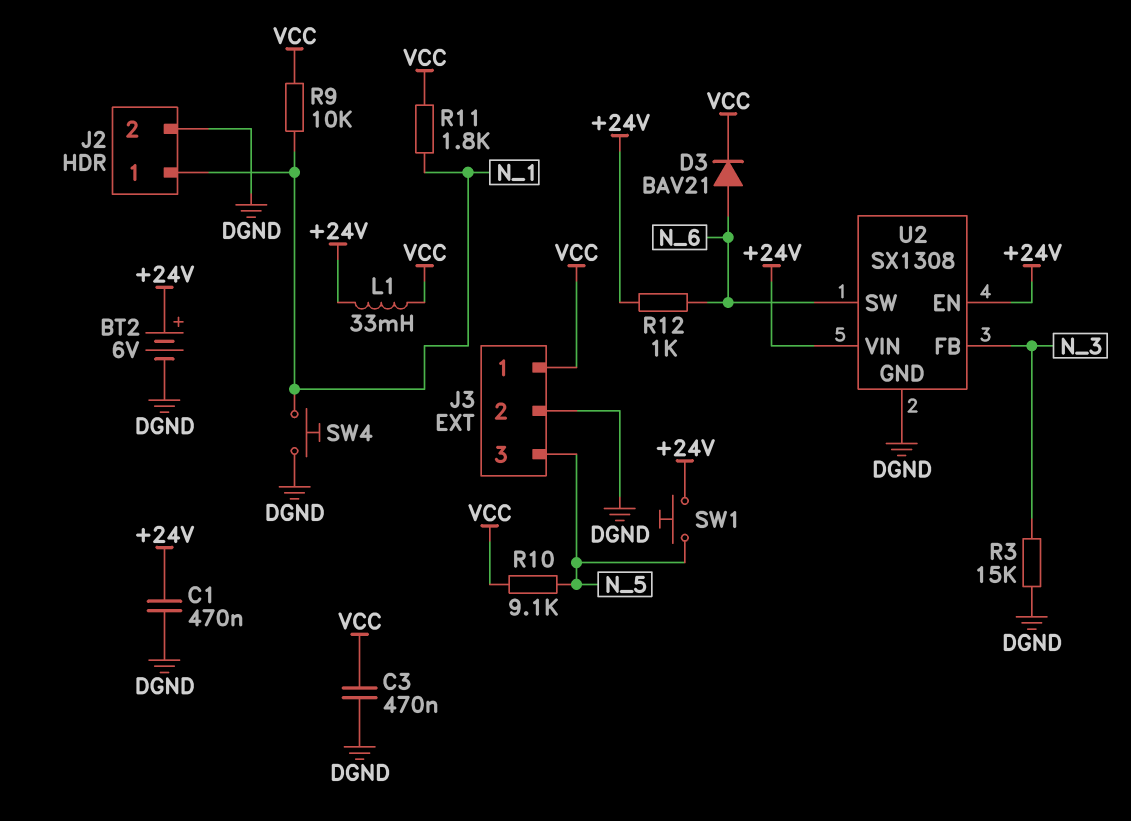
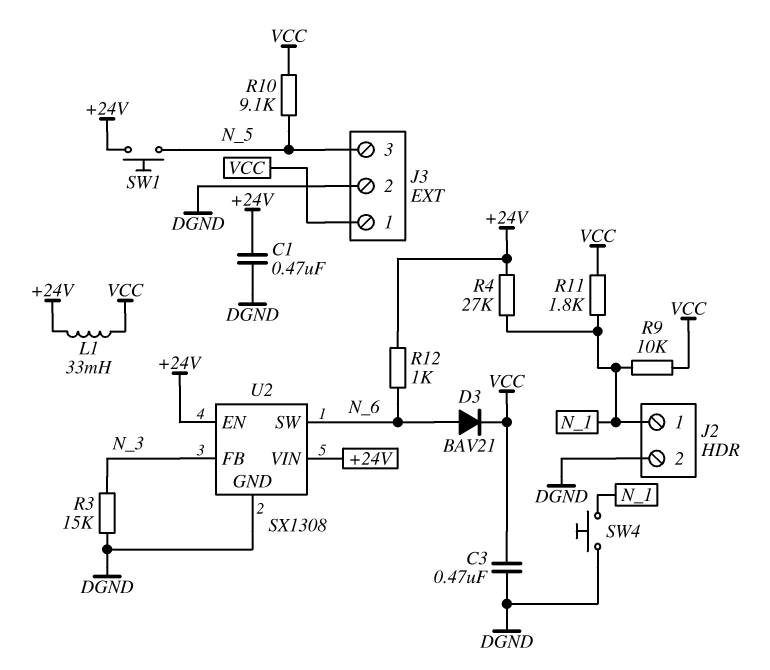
BT2: 6V (plus +24V, minus DGND) -> none
R4: none -> 27k (+24V, N_1)

